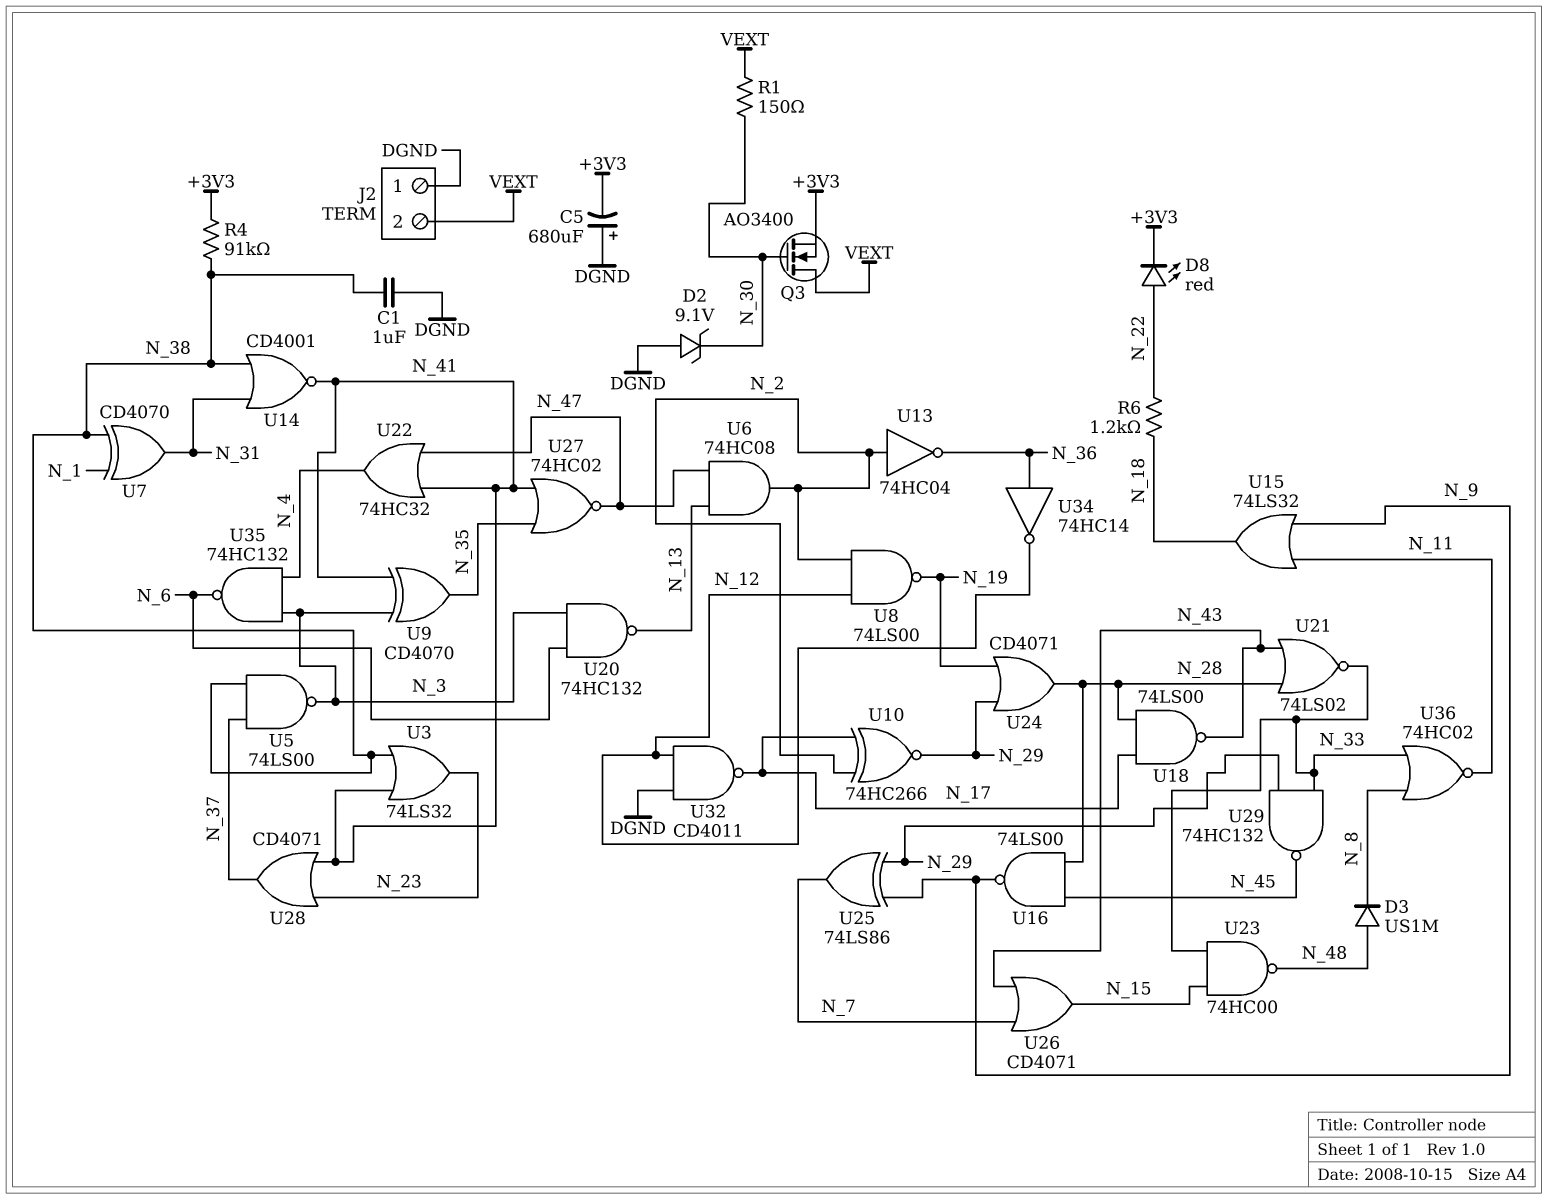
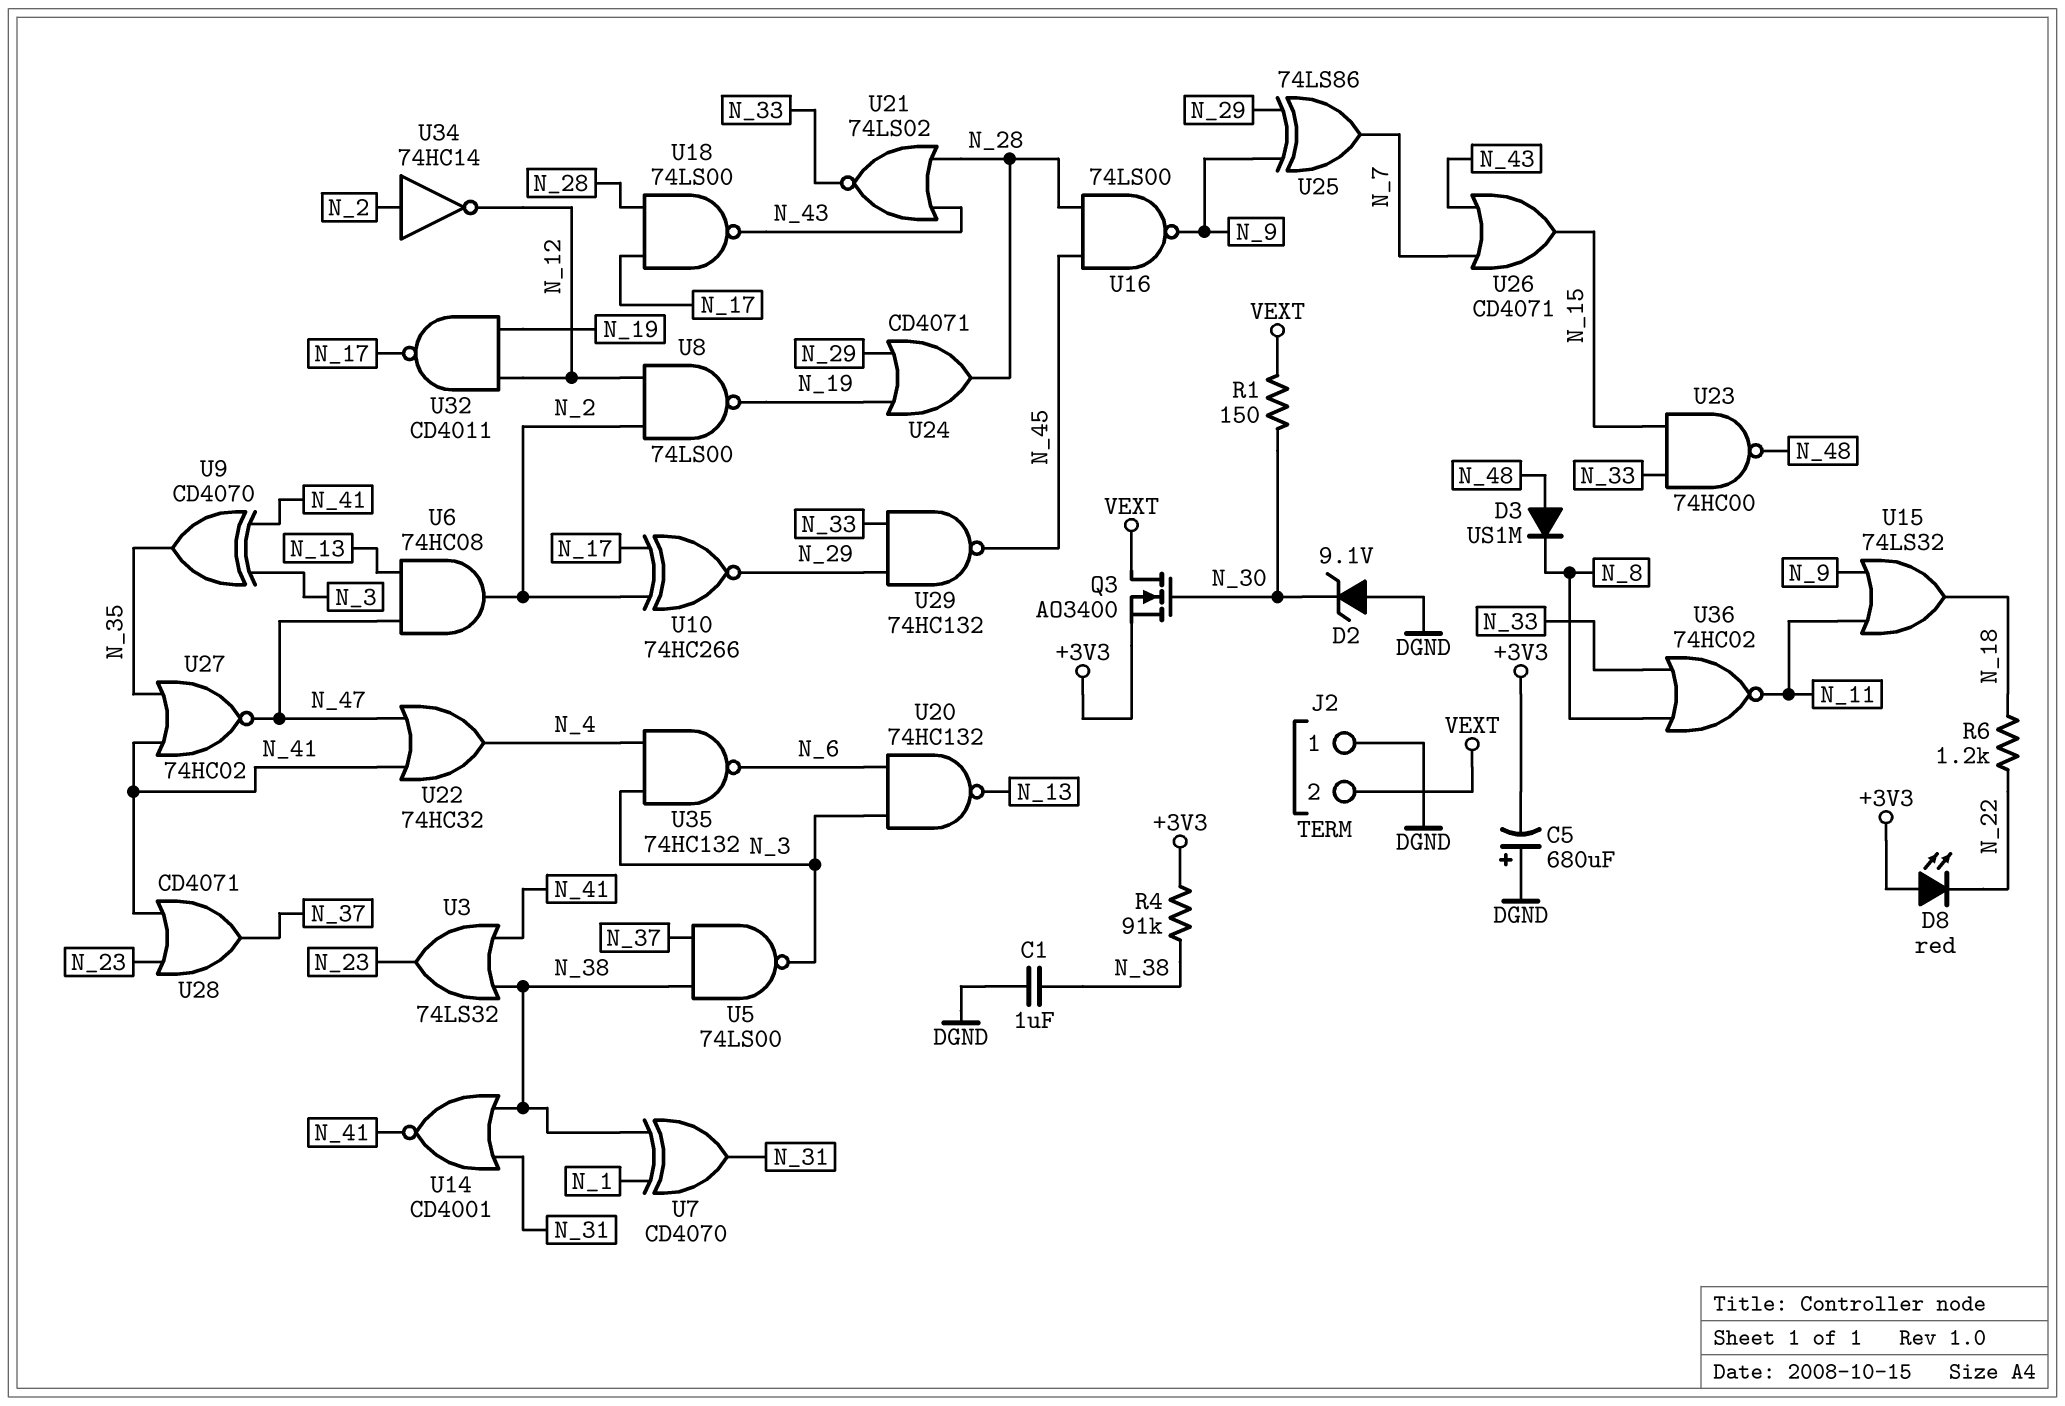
D8: LED red (A N_22, K +3V3) -> LED red (A +3V3, K N_22)
U13: NOT 74HC04 (in N_2, out N_36) -> none
U32: NAND CD4011 (in DGND, in N_12, out N_17) -> NAND CD4011 (in N_12, in N_19, out N_17)
U34: NOT 74HC14 (in N_36, out N_12) -> NOT 74HC14 (in N_2, out N_12)

